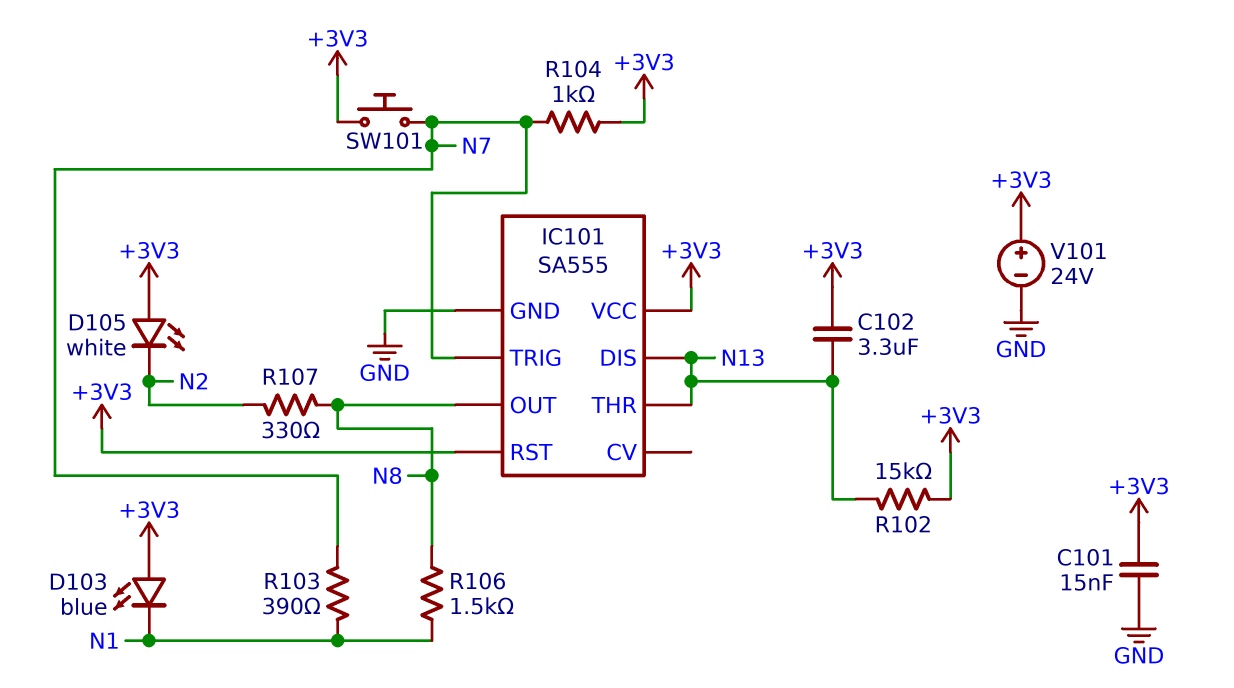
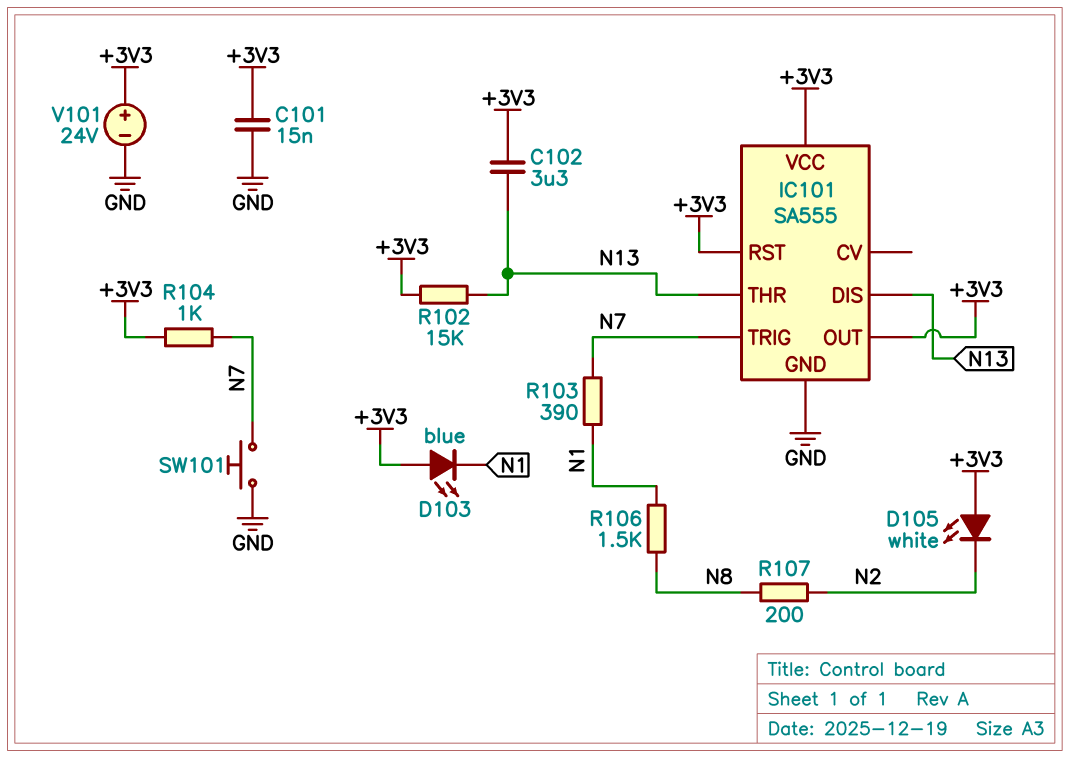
IC101 pin OUT: N8 -> +3V3
R107: 330 (N2, N8) -> 200 (N2, N8)
SW101: button (+3V3, N7) -> button (GND, N7)

